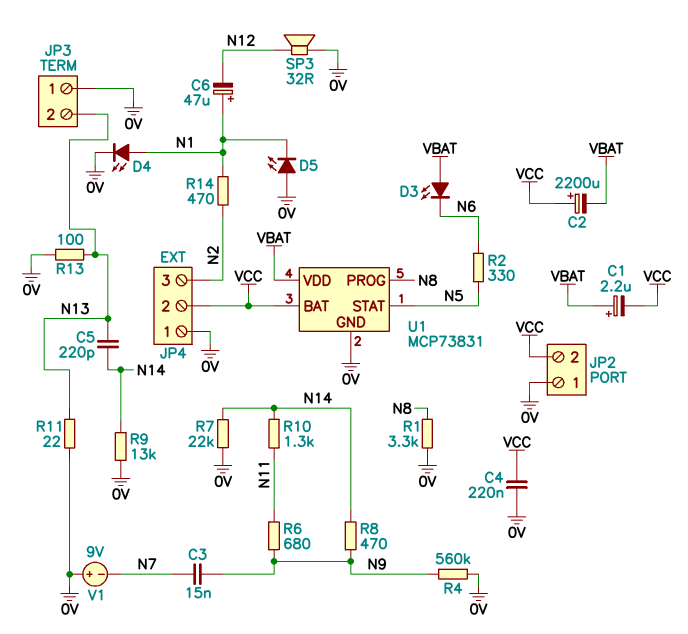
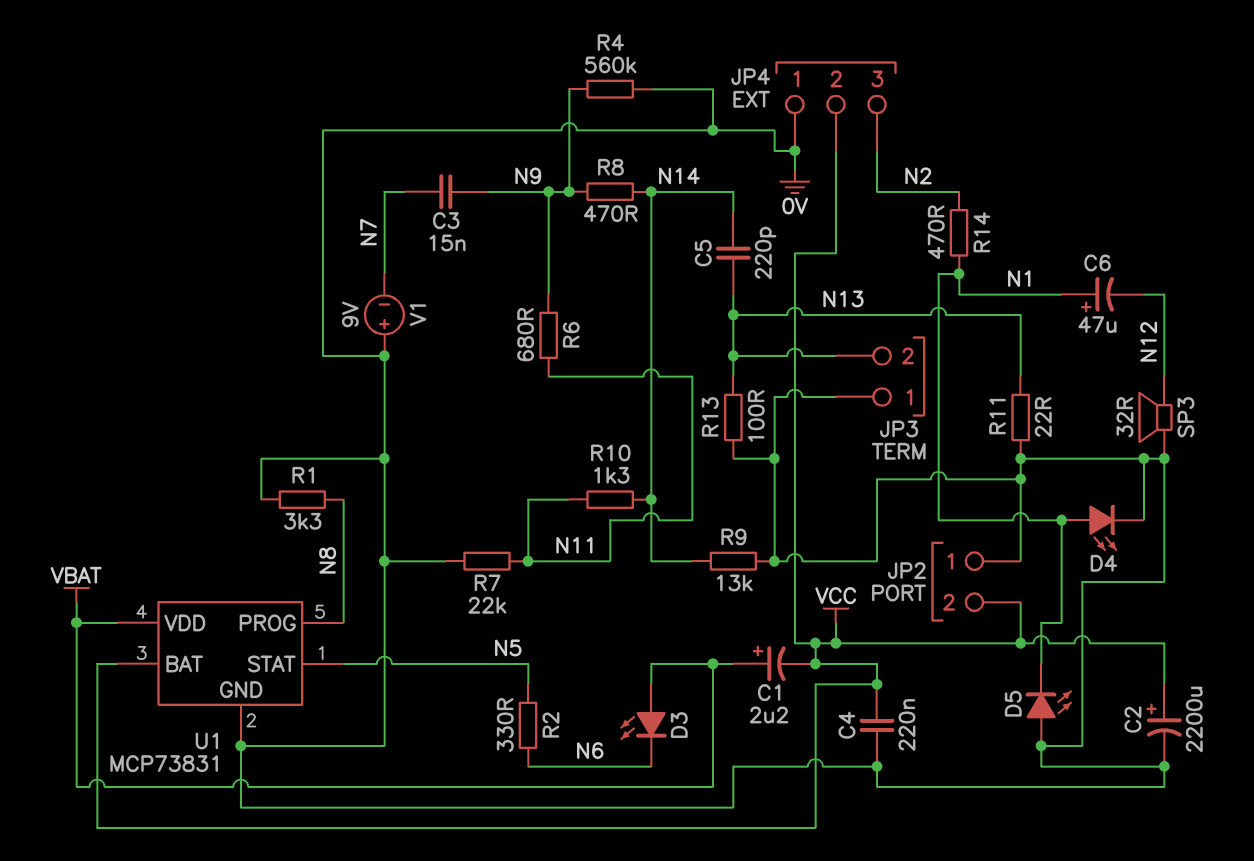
C2: 2200uF (plus VCC, minus VBAT) -> 2200uF (plus VCC, minus 0V)
R7: 22k (0V, N14) -> 22k (0V, N11)

